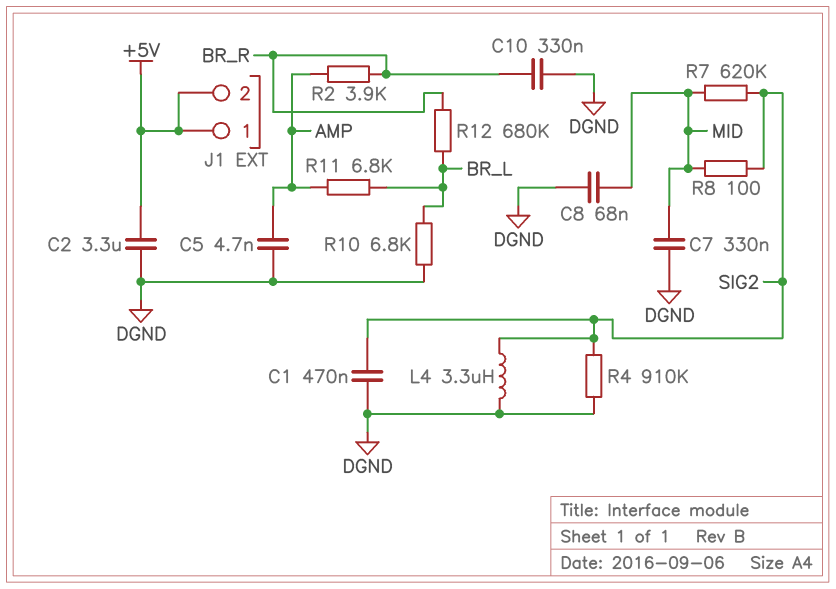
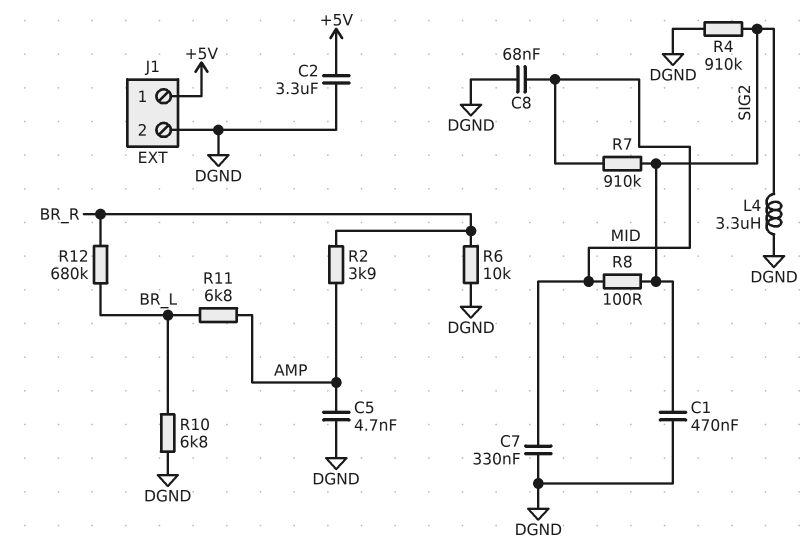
C10: 330nF (BR_R, DGND) -> none
J1 pin 2: +5V -> DGND
R6: none -> 10k (BR_R, DGND)
R7: 620k (MID, SIG2) -> 910k (MID, SIG2)

